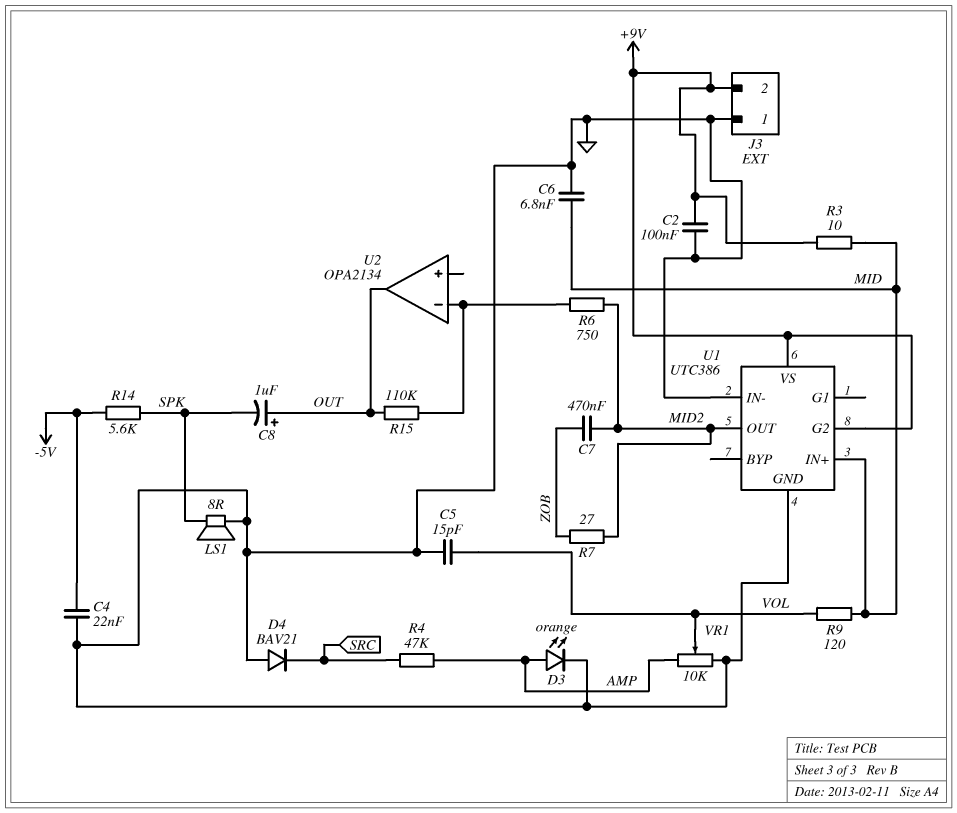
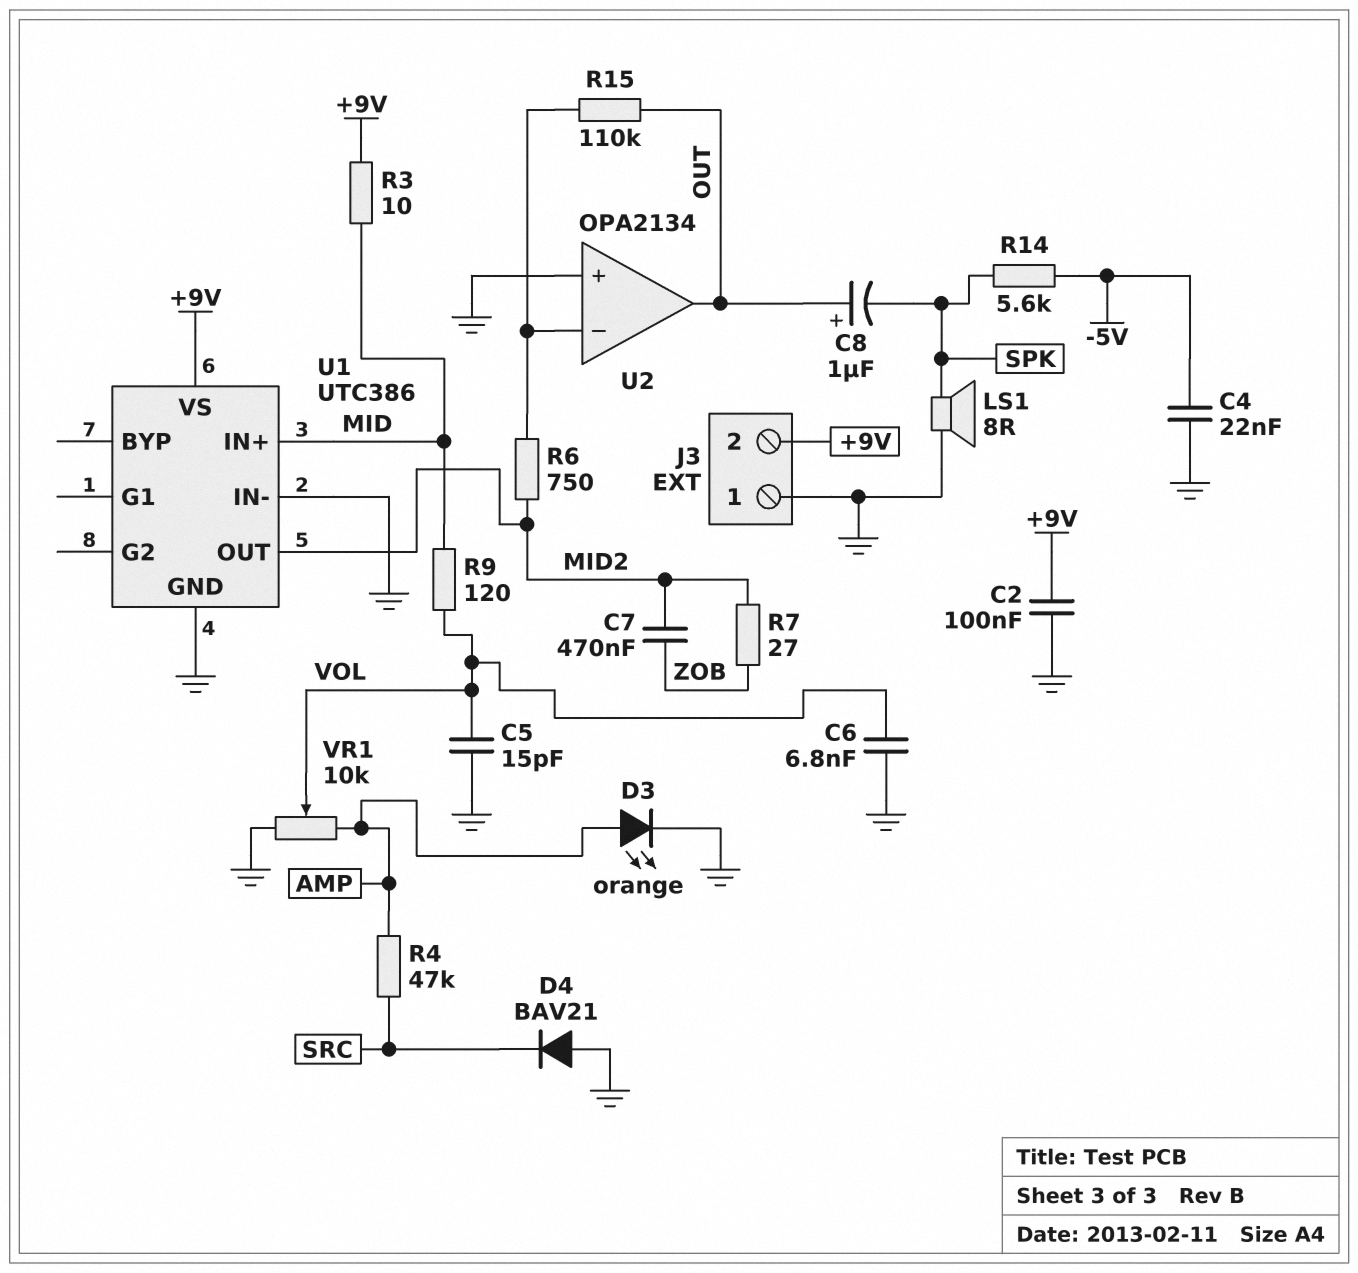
C6: 6.8nF (GND, MID) -> 6.8nF (GND, VOL)
U1 pin G2: +9V -> none
U2 pin in+: none -> GND

